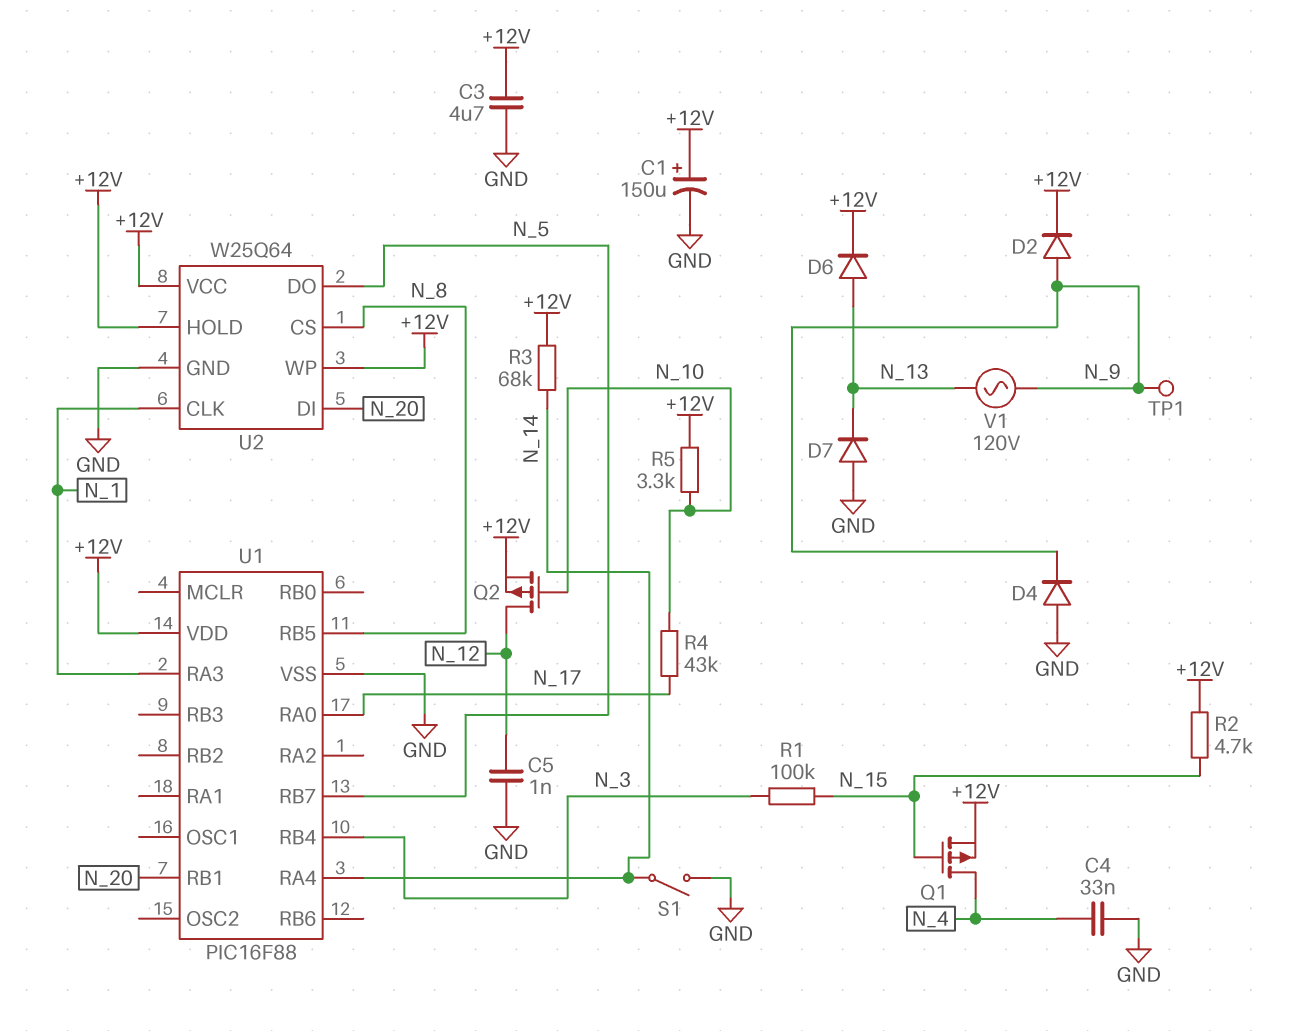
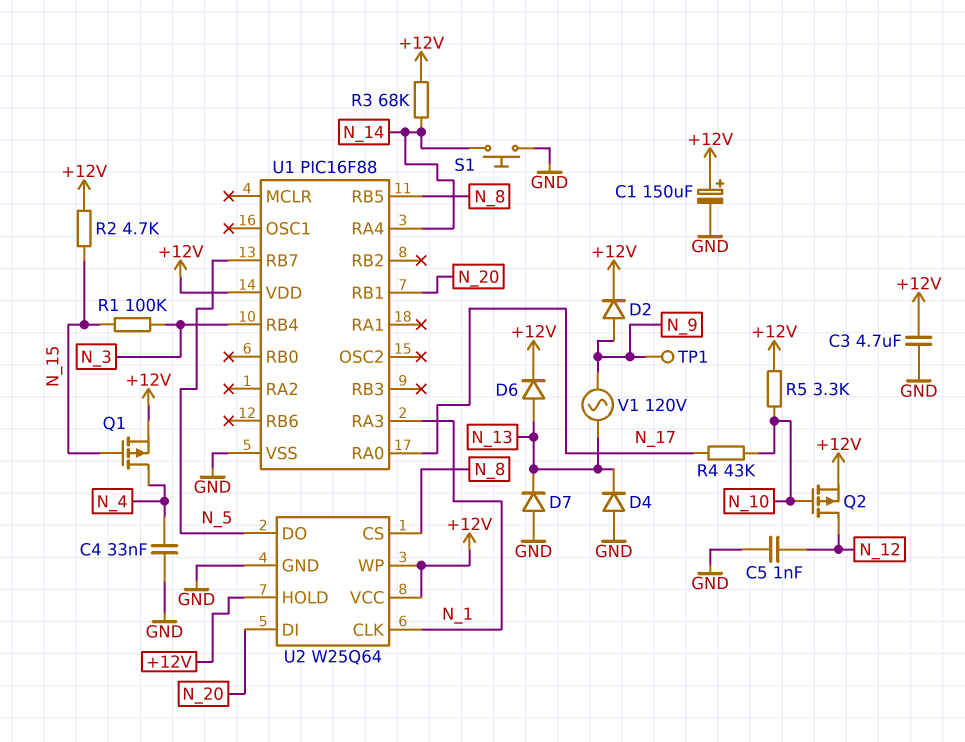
D4: diode (A GND, K N_9) -> diode (A GND, K N_13)
S1: switch (GND, N_14) -> button (GND, N_14)

